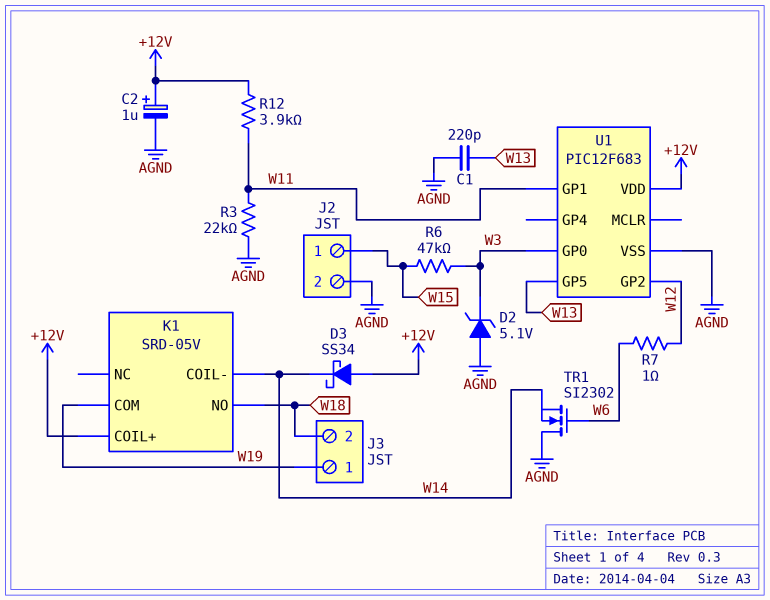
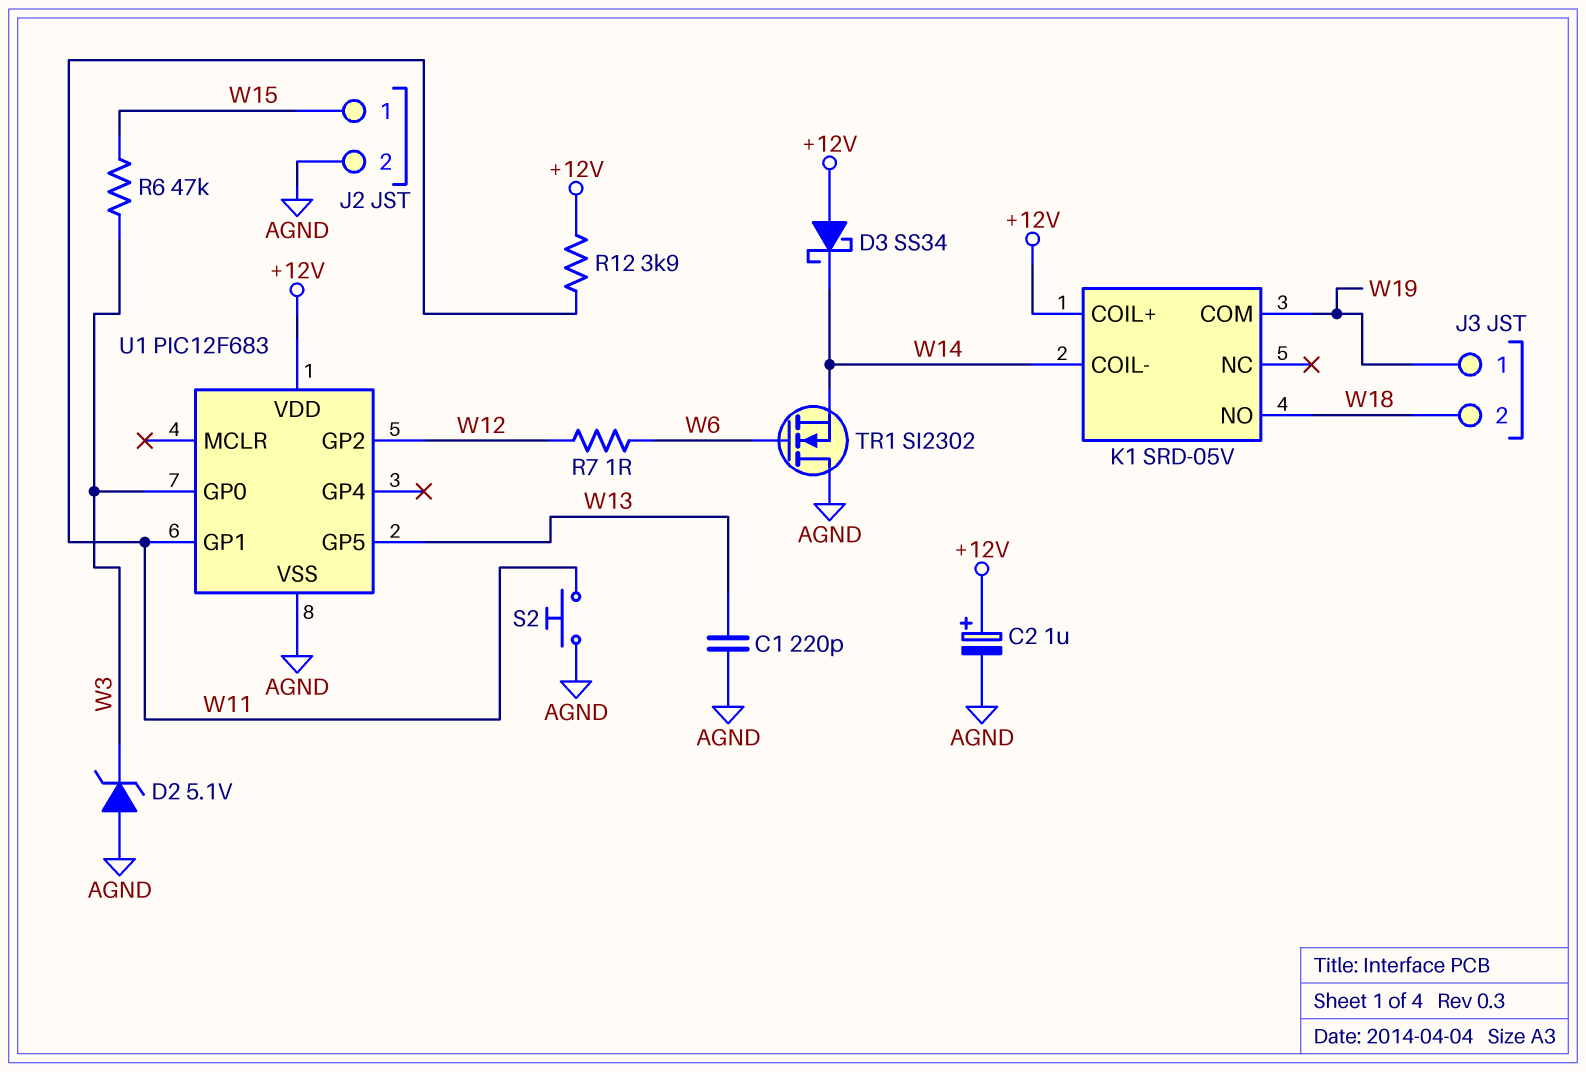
R3: 22k (AGND, W11) -> none
S2: none -> button (AGND, W11)

